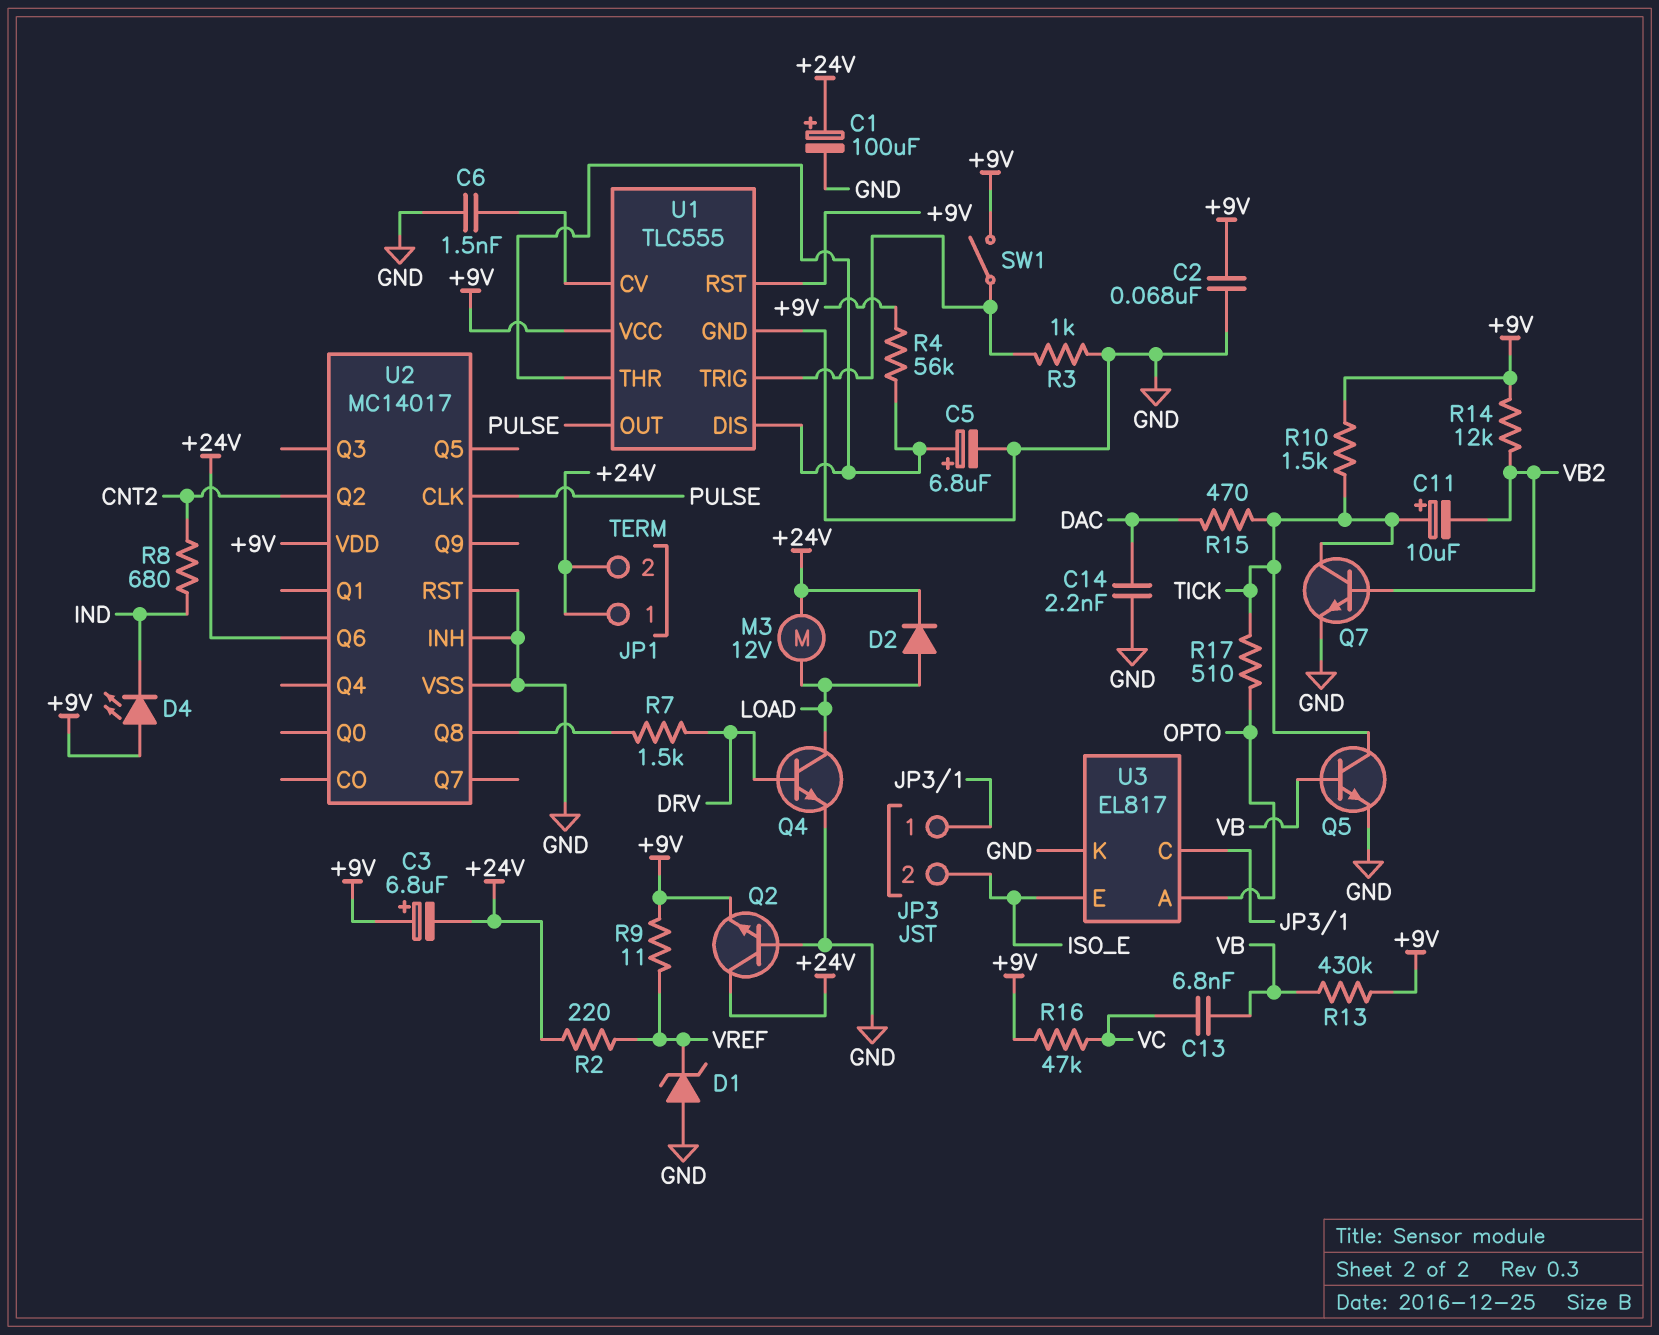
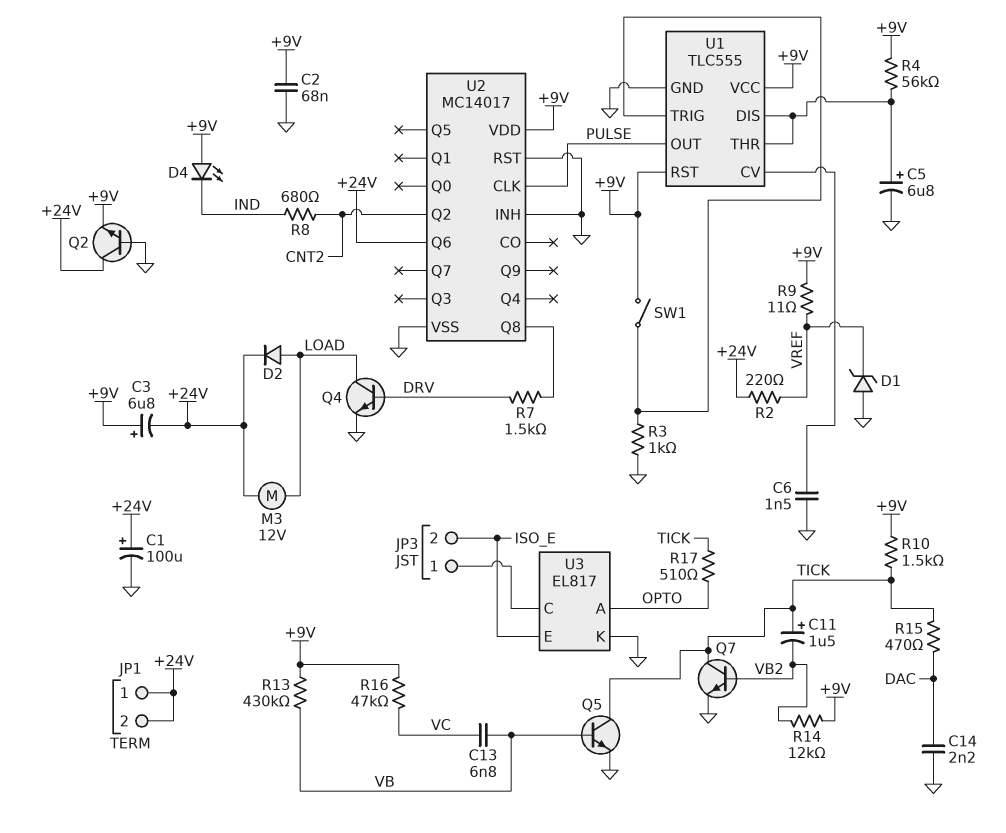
C11: 10uF (plus TICK, minus VB2) -> 1.5uF (plus TICK, minus VB2)

